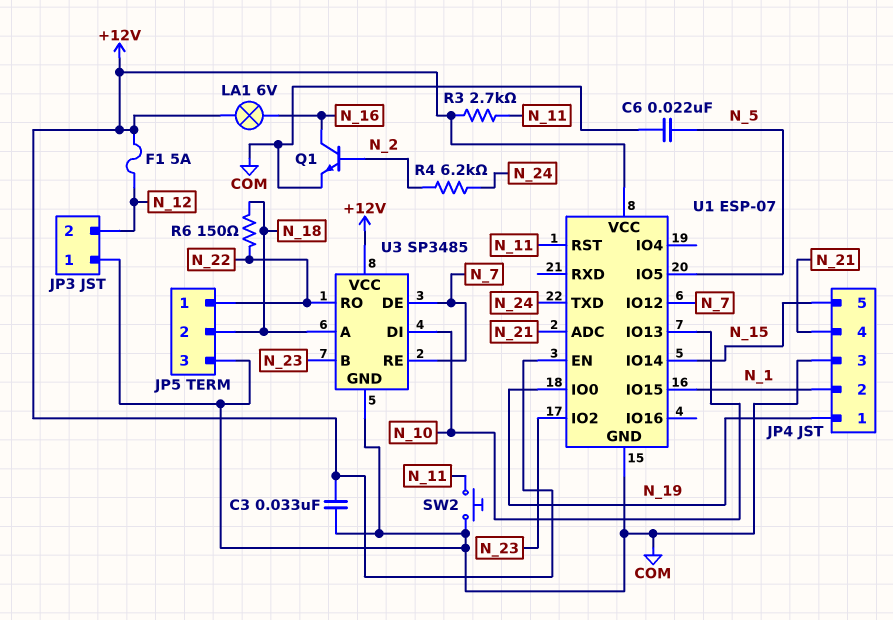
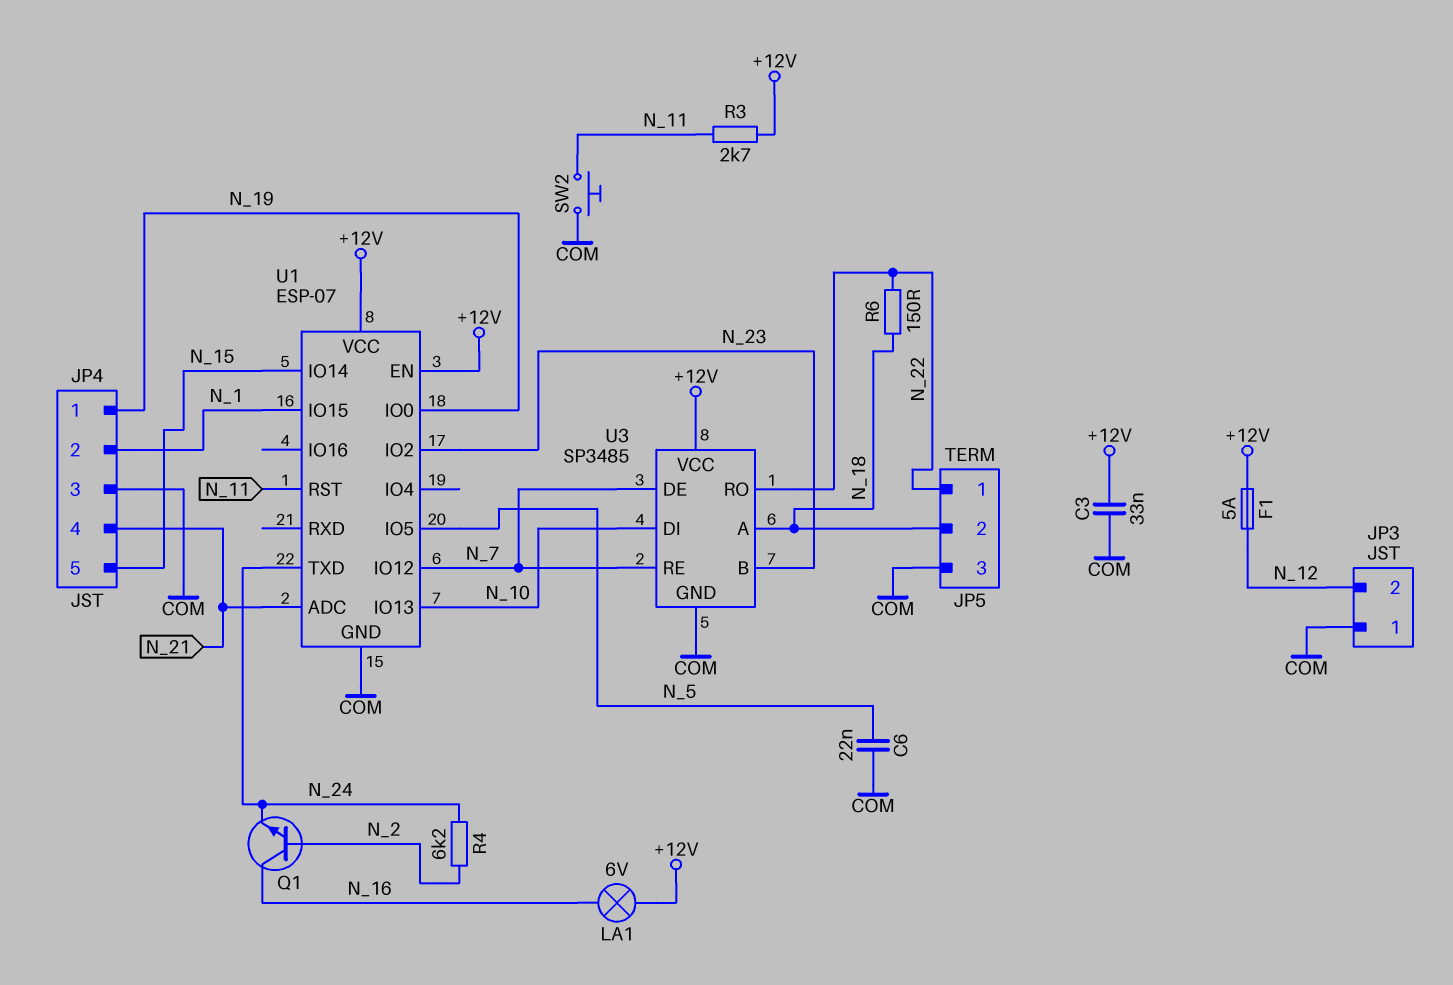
Q1: NPN (B N_2, C N_16, E COM) -> NPN (B N_2, C N_16, E N_24)

